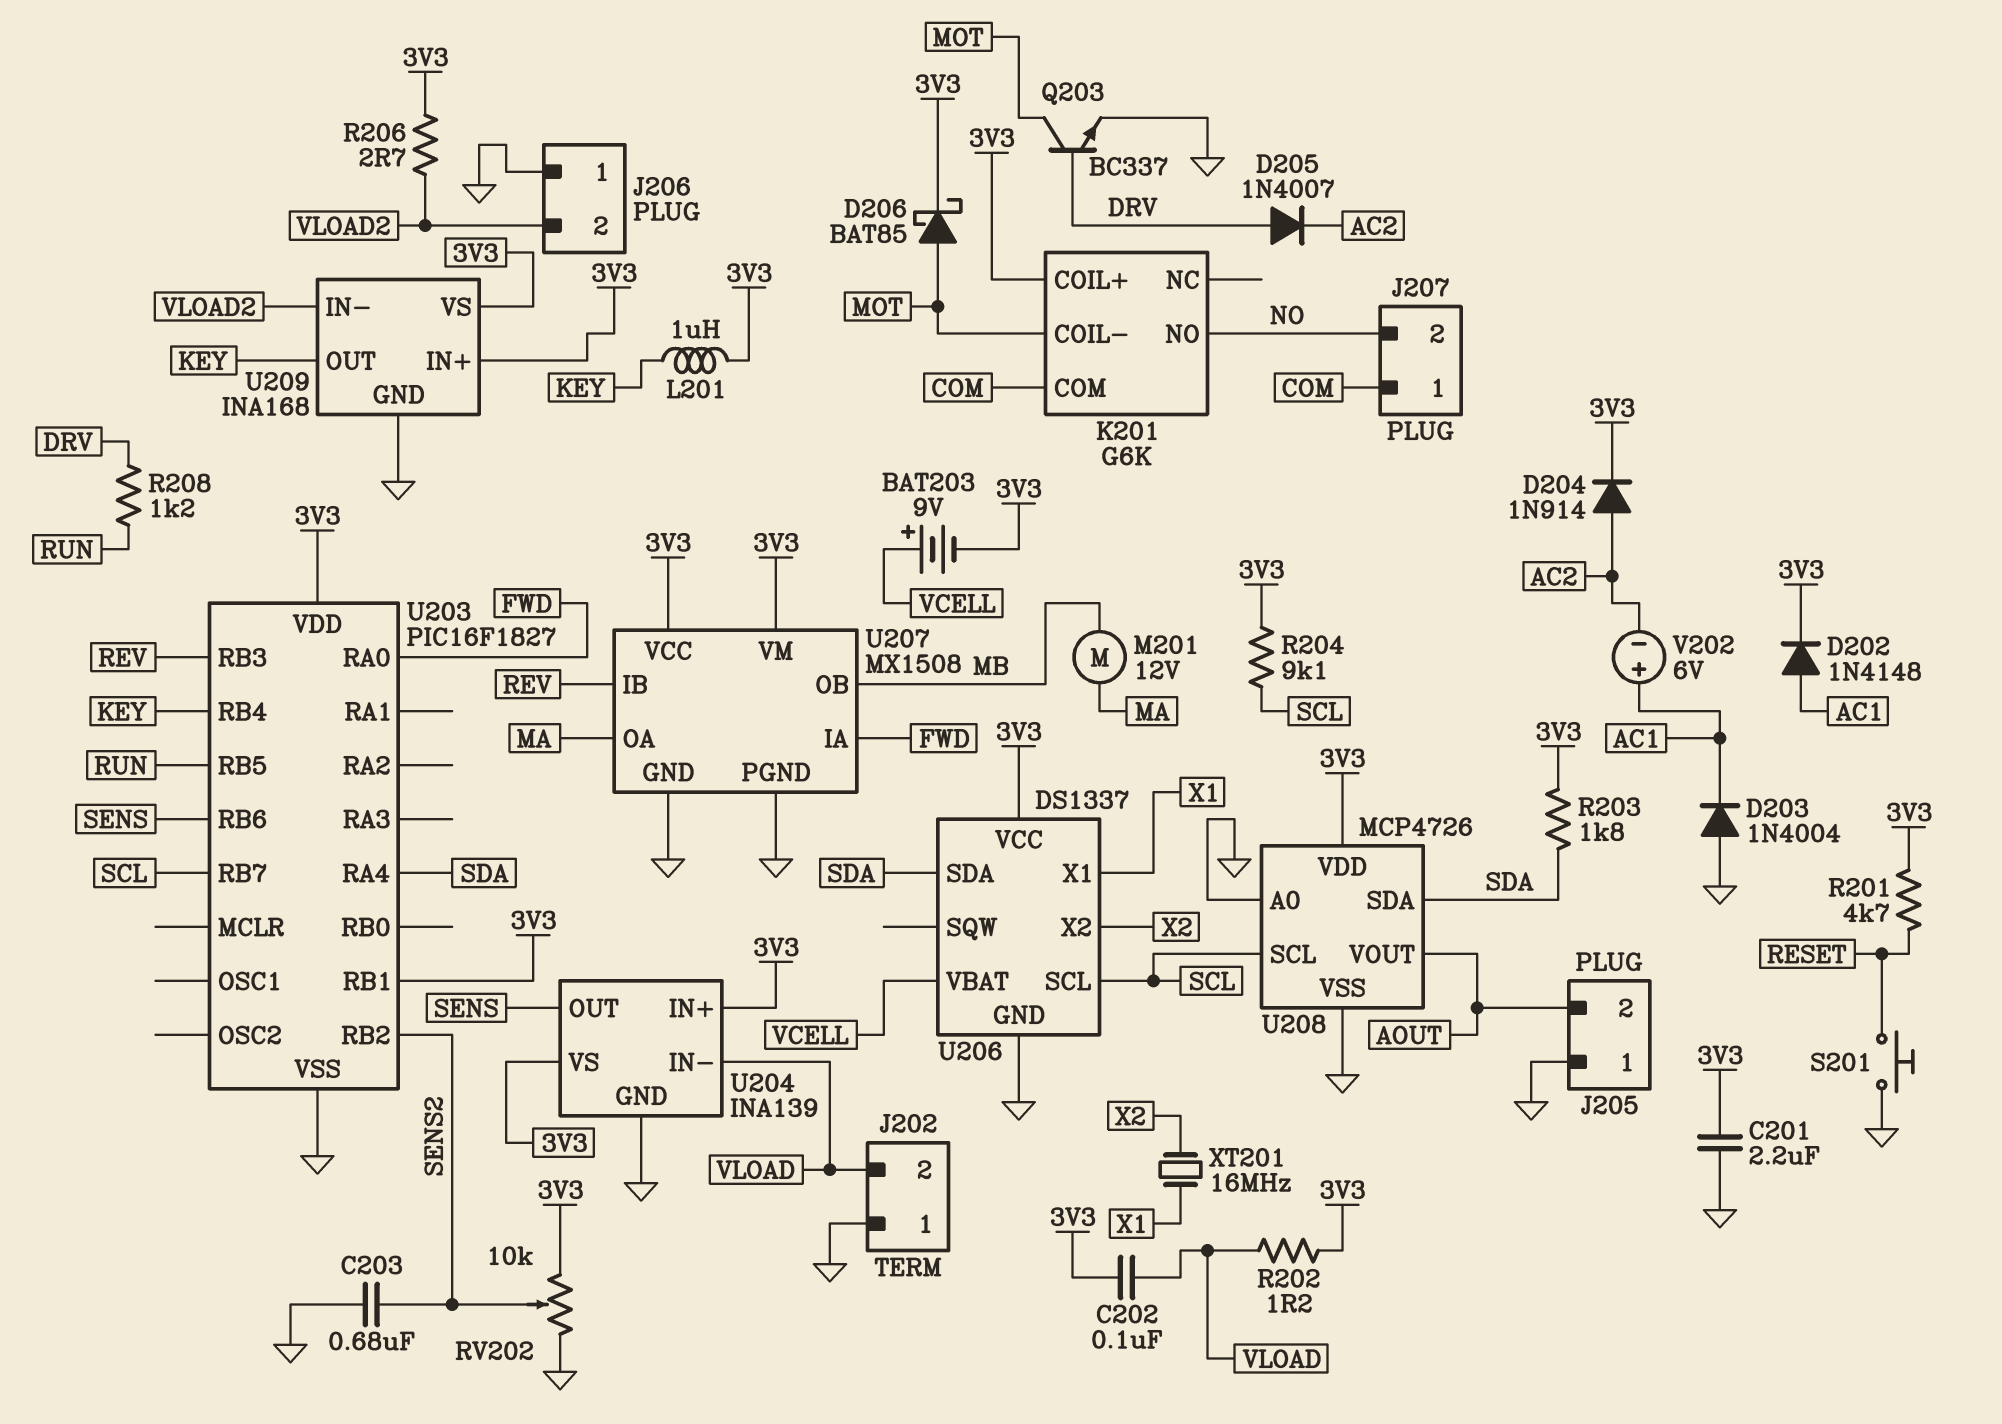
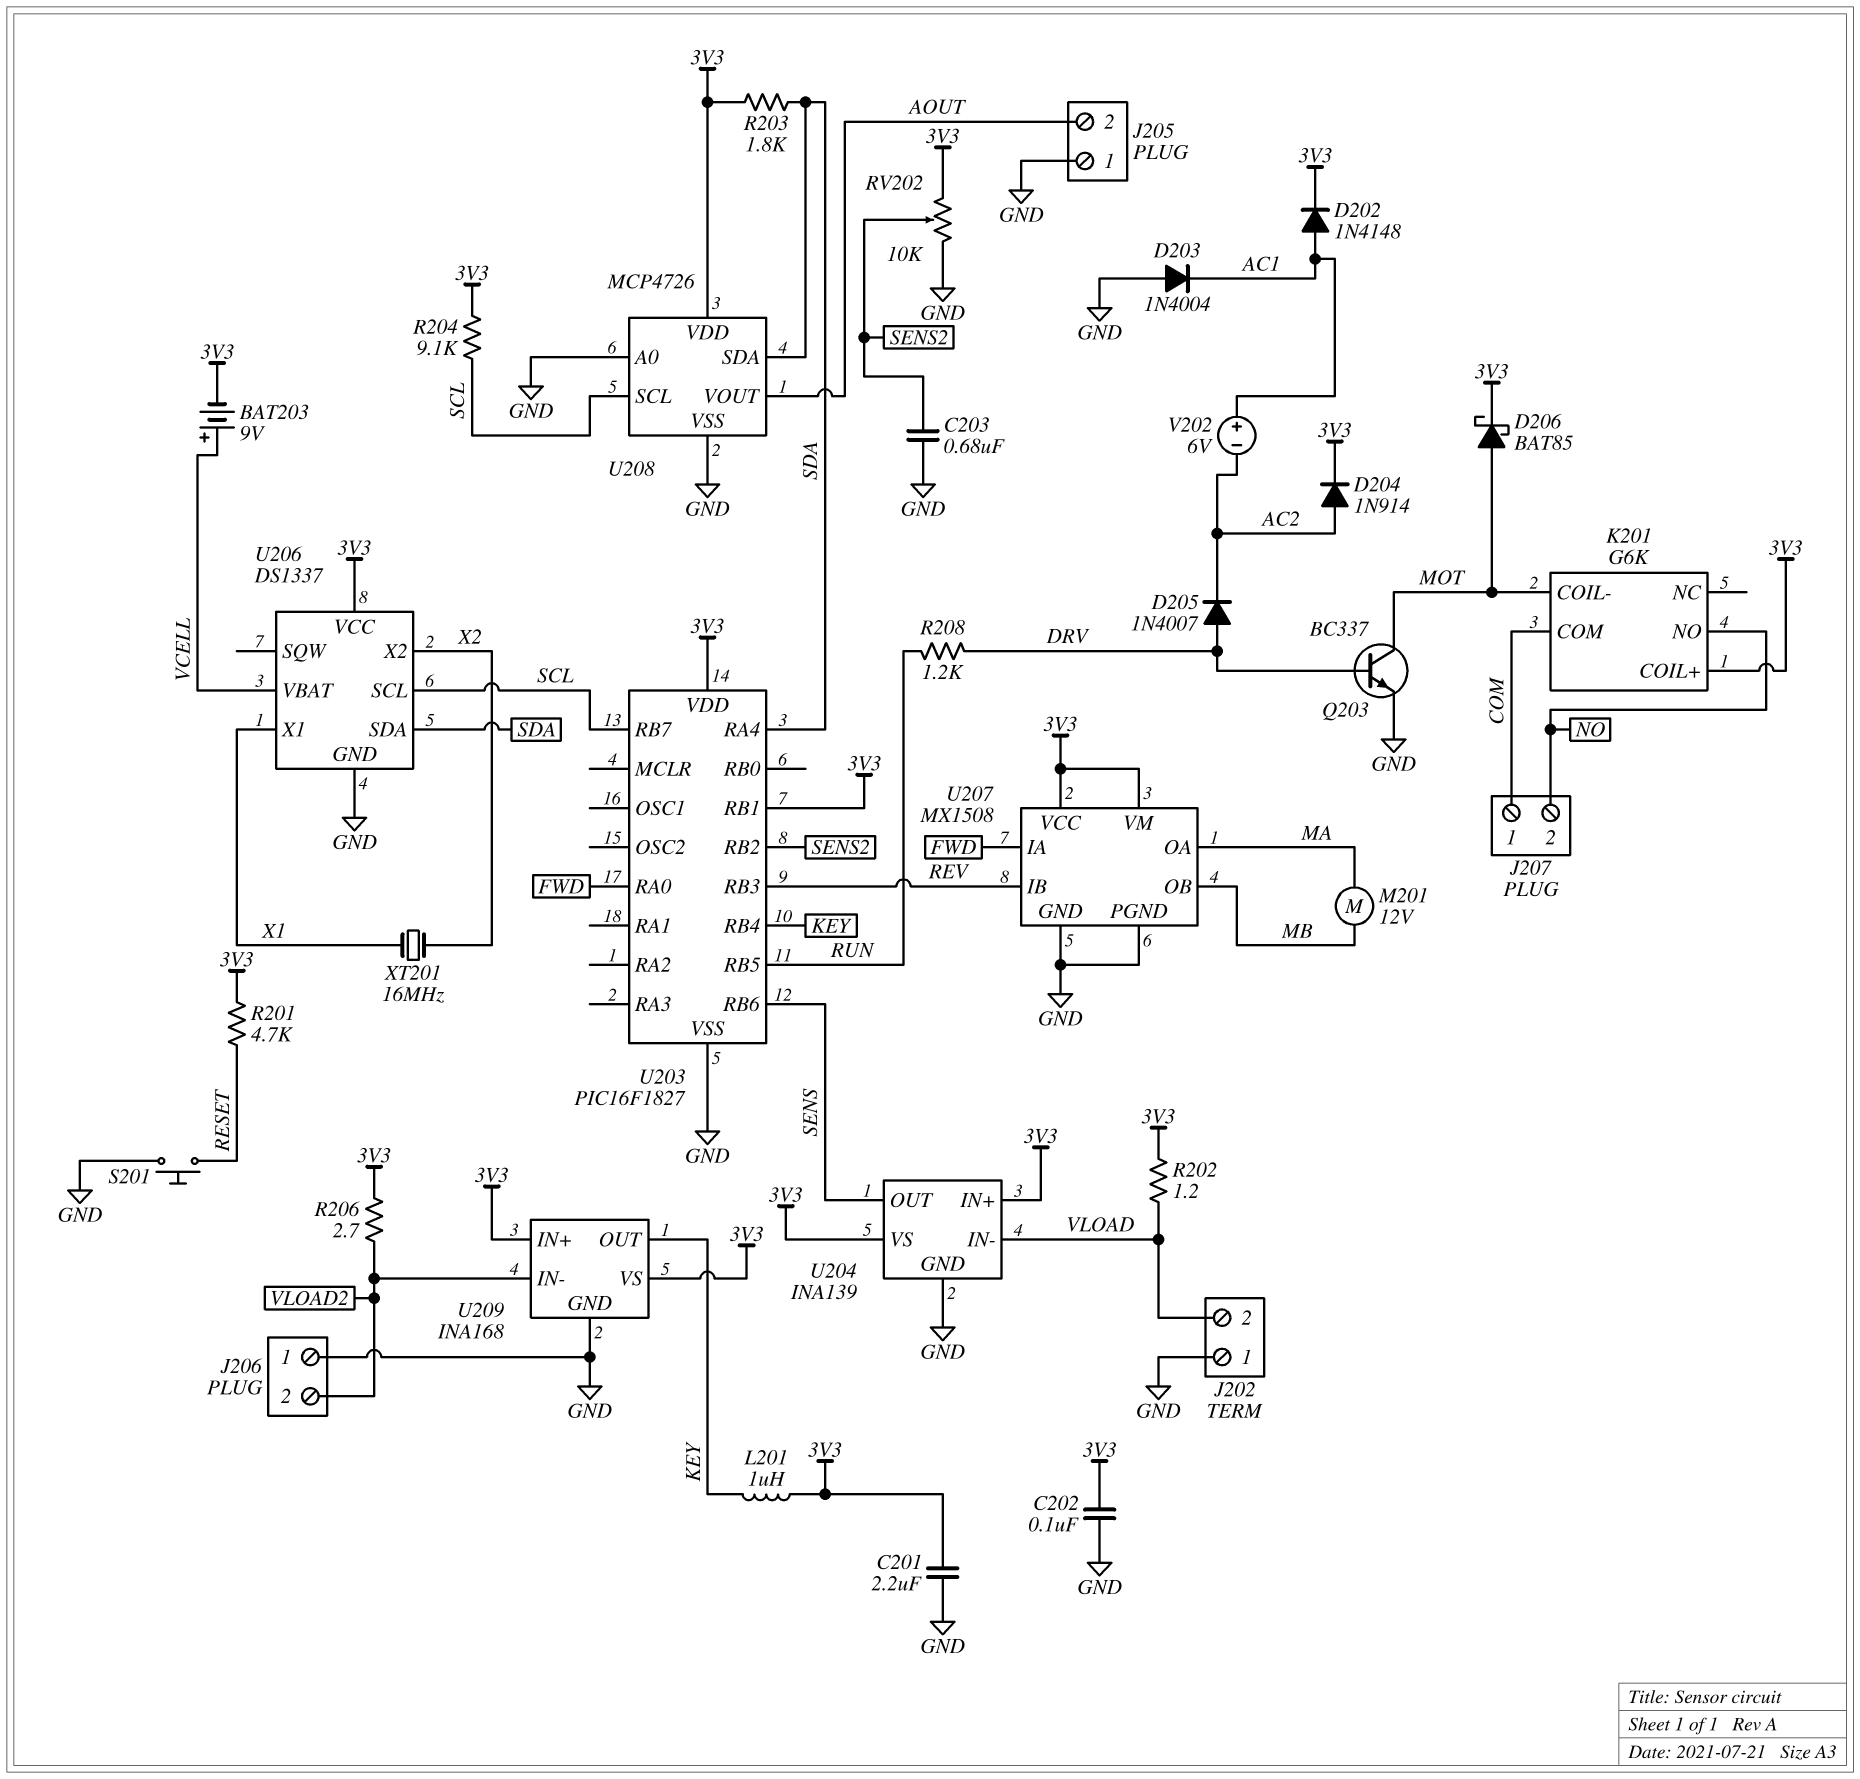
C202: 100nF (3V3, VLOAD) -> 100nF (3V3, GND)

